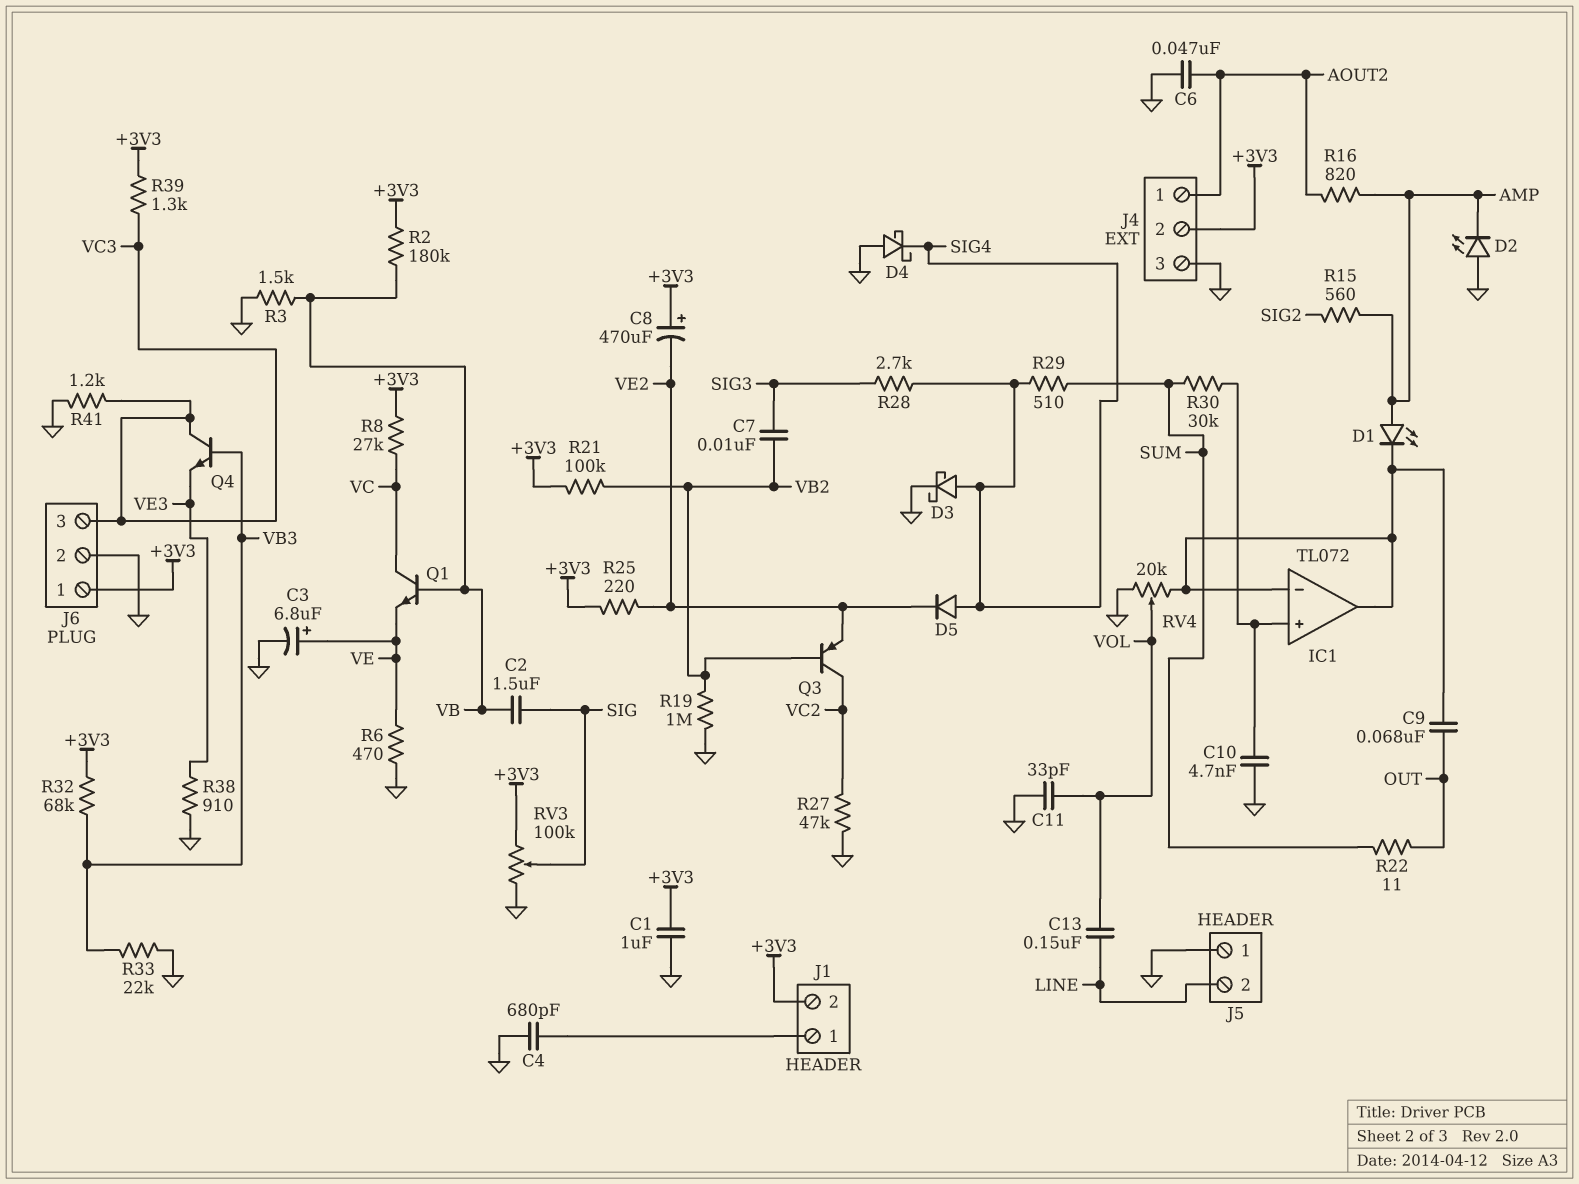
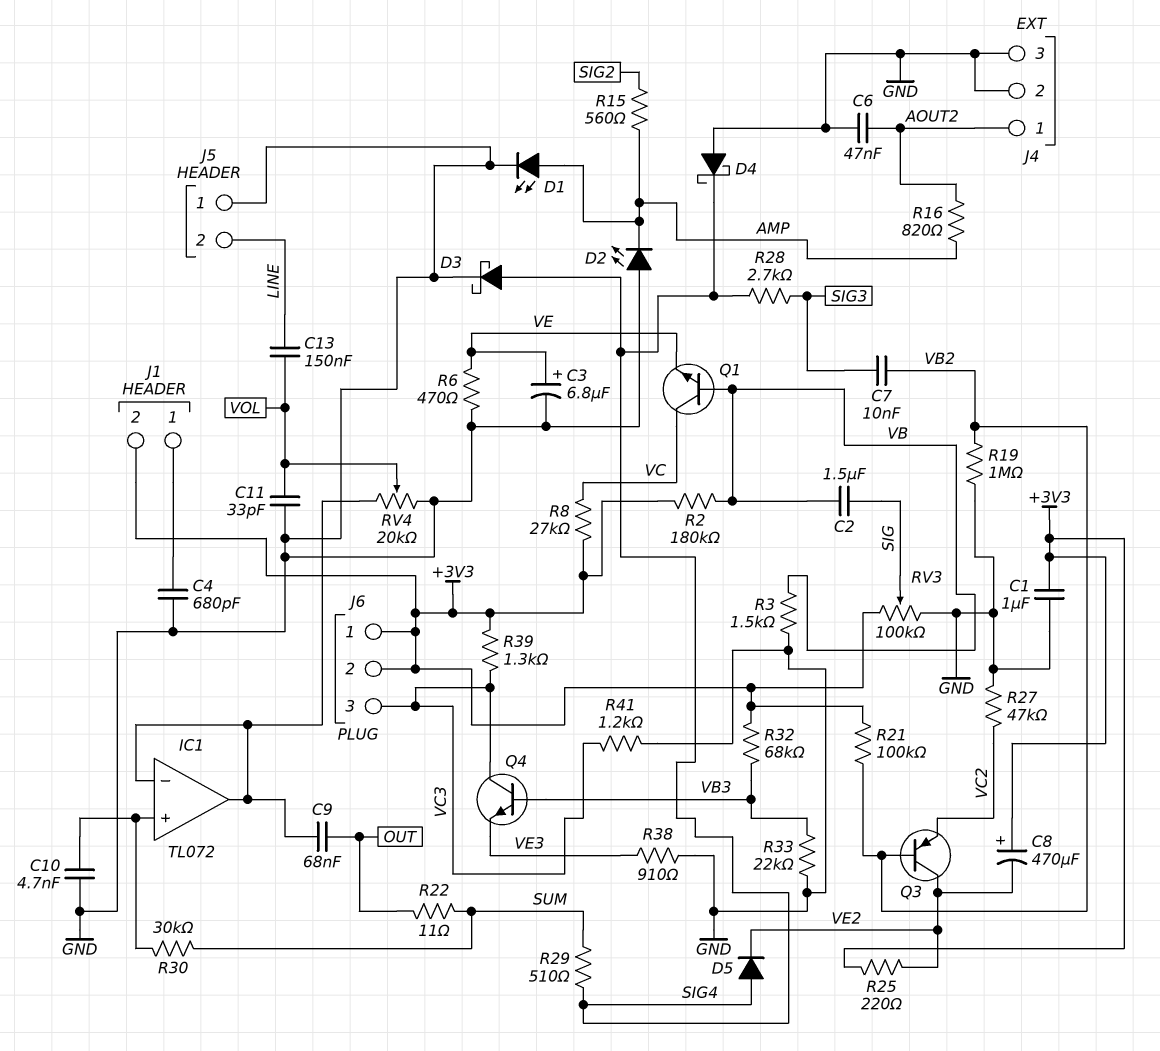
D1: LED (A AMP, K IC1/in-) -> LED (A AMP, K GND)
J4 pin 2: +3V3 -> GND
J6 pin 2: GND -> +3V3
Q3: PNP (B VB2, C VC2, E VE2) -> PNP (B VB2, C VE2, E VC2)

